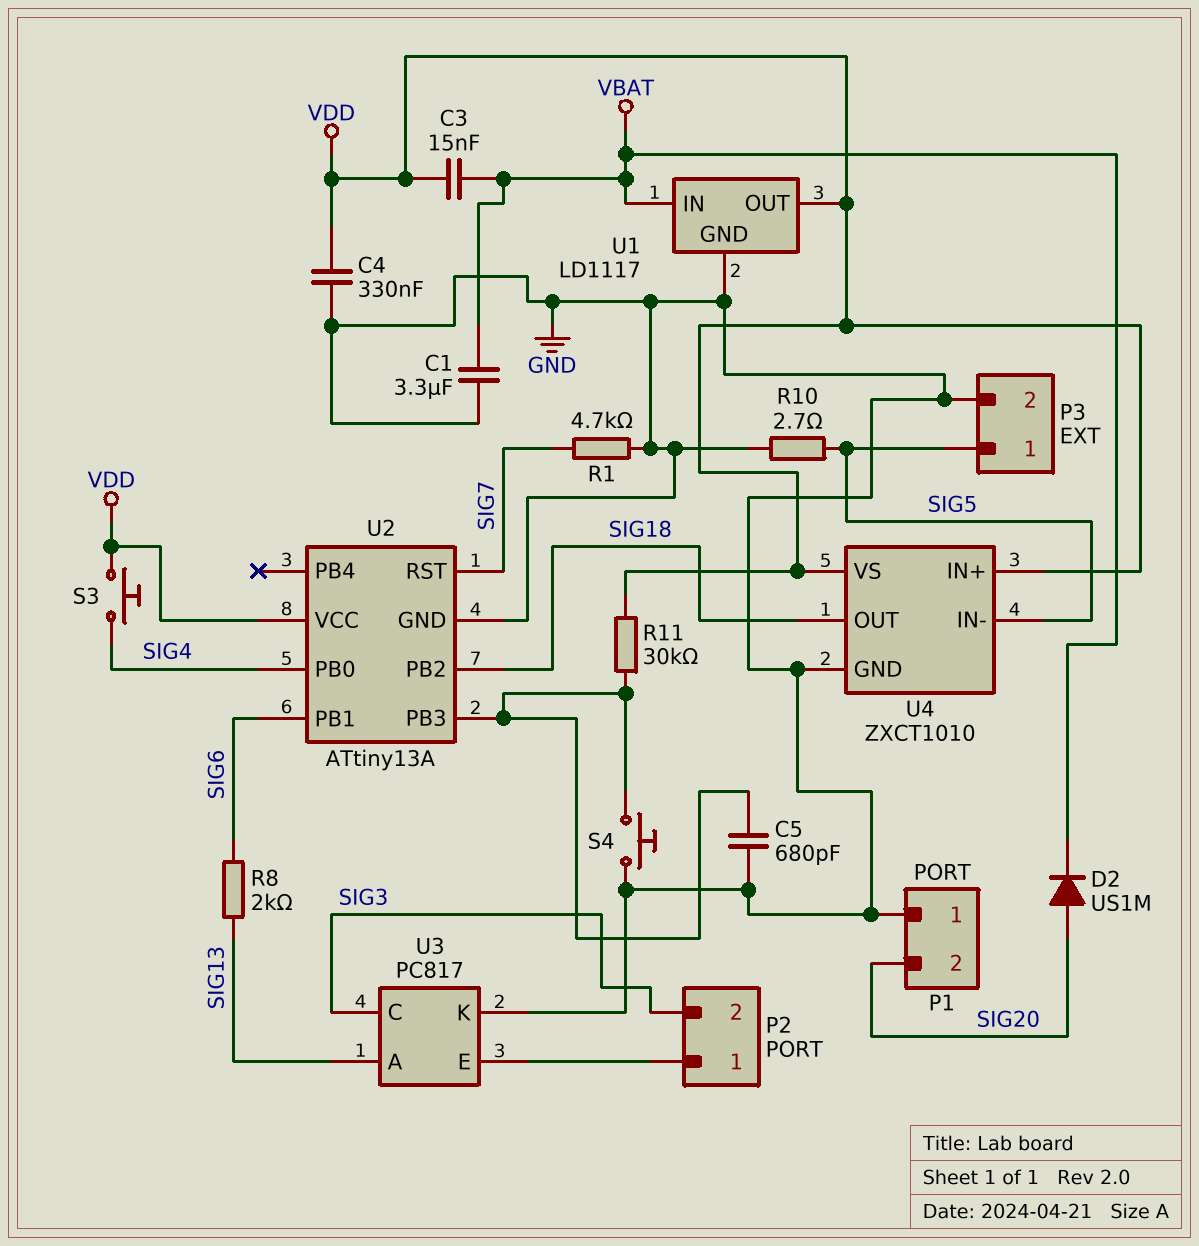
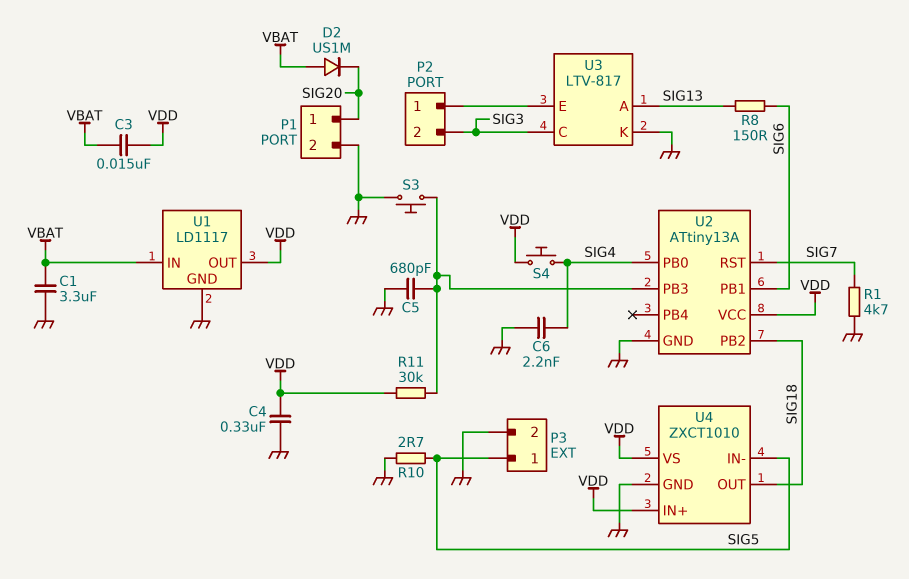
C6: none -> 2.2nF (GND, SIG4)
D2: diode US1M (A SIG20, K VBAT) -> diode US1M (A VBAT, K SIG20)
P1 pin 1: GND -> SIG20
P1 pin 2: SIG20 -> GND
R8: 2k (SIG6, SIG13) -> 150 (SIG6, SIG13)
S3: button (SIG4, VDD) -> button (GND, U2/PB3)
S4: button (GND, U2/PB3) -> button (SIG4, VDD)
U3: PC817 -> LTV-817

